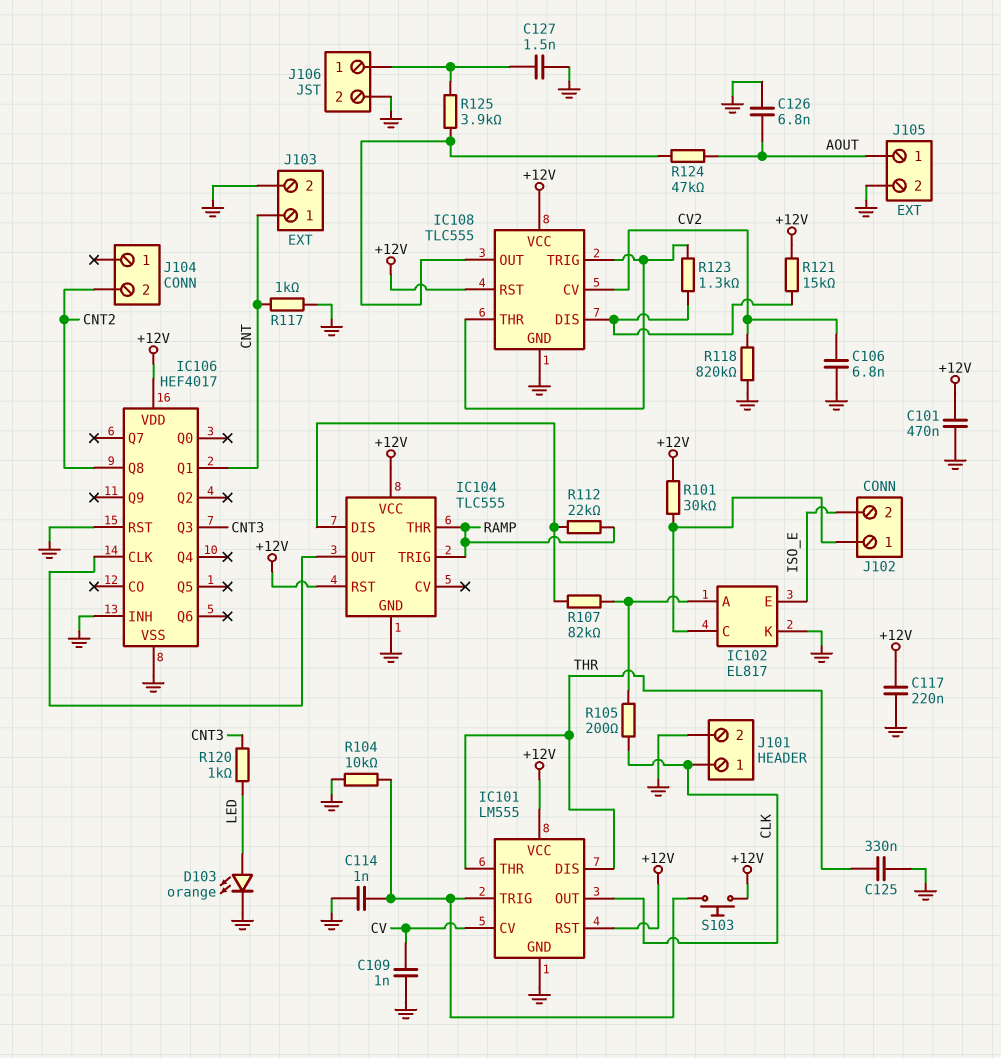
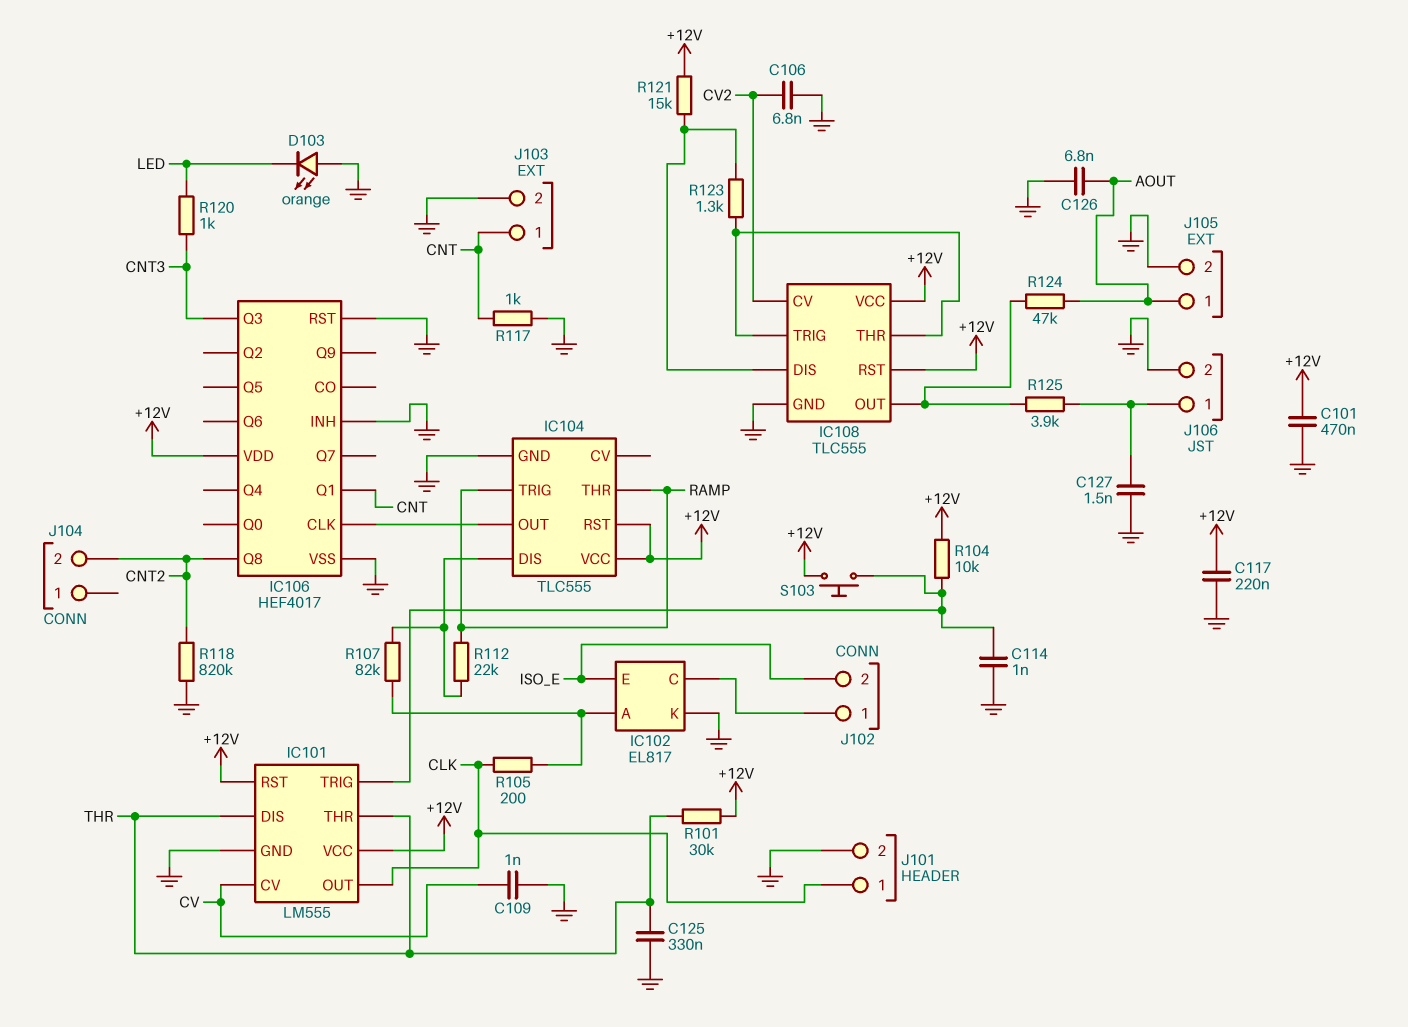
D103: LED orange (A LED, K GND) -> LED orange (A GND, K LED)
R101: 30k (+12V, IC102/C) -> 30k (+12V, THR)
R104: 10k (GND, IC101/TRIG) -> 10k (+12V, IC101/TRIG)
R118: 820k (CV2, GND) -> 820k (CNT2, GND)

